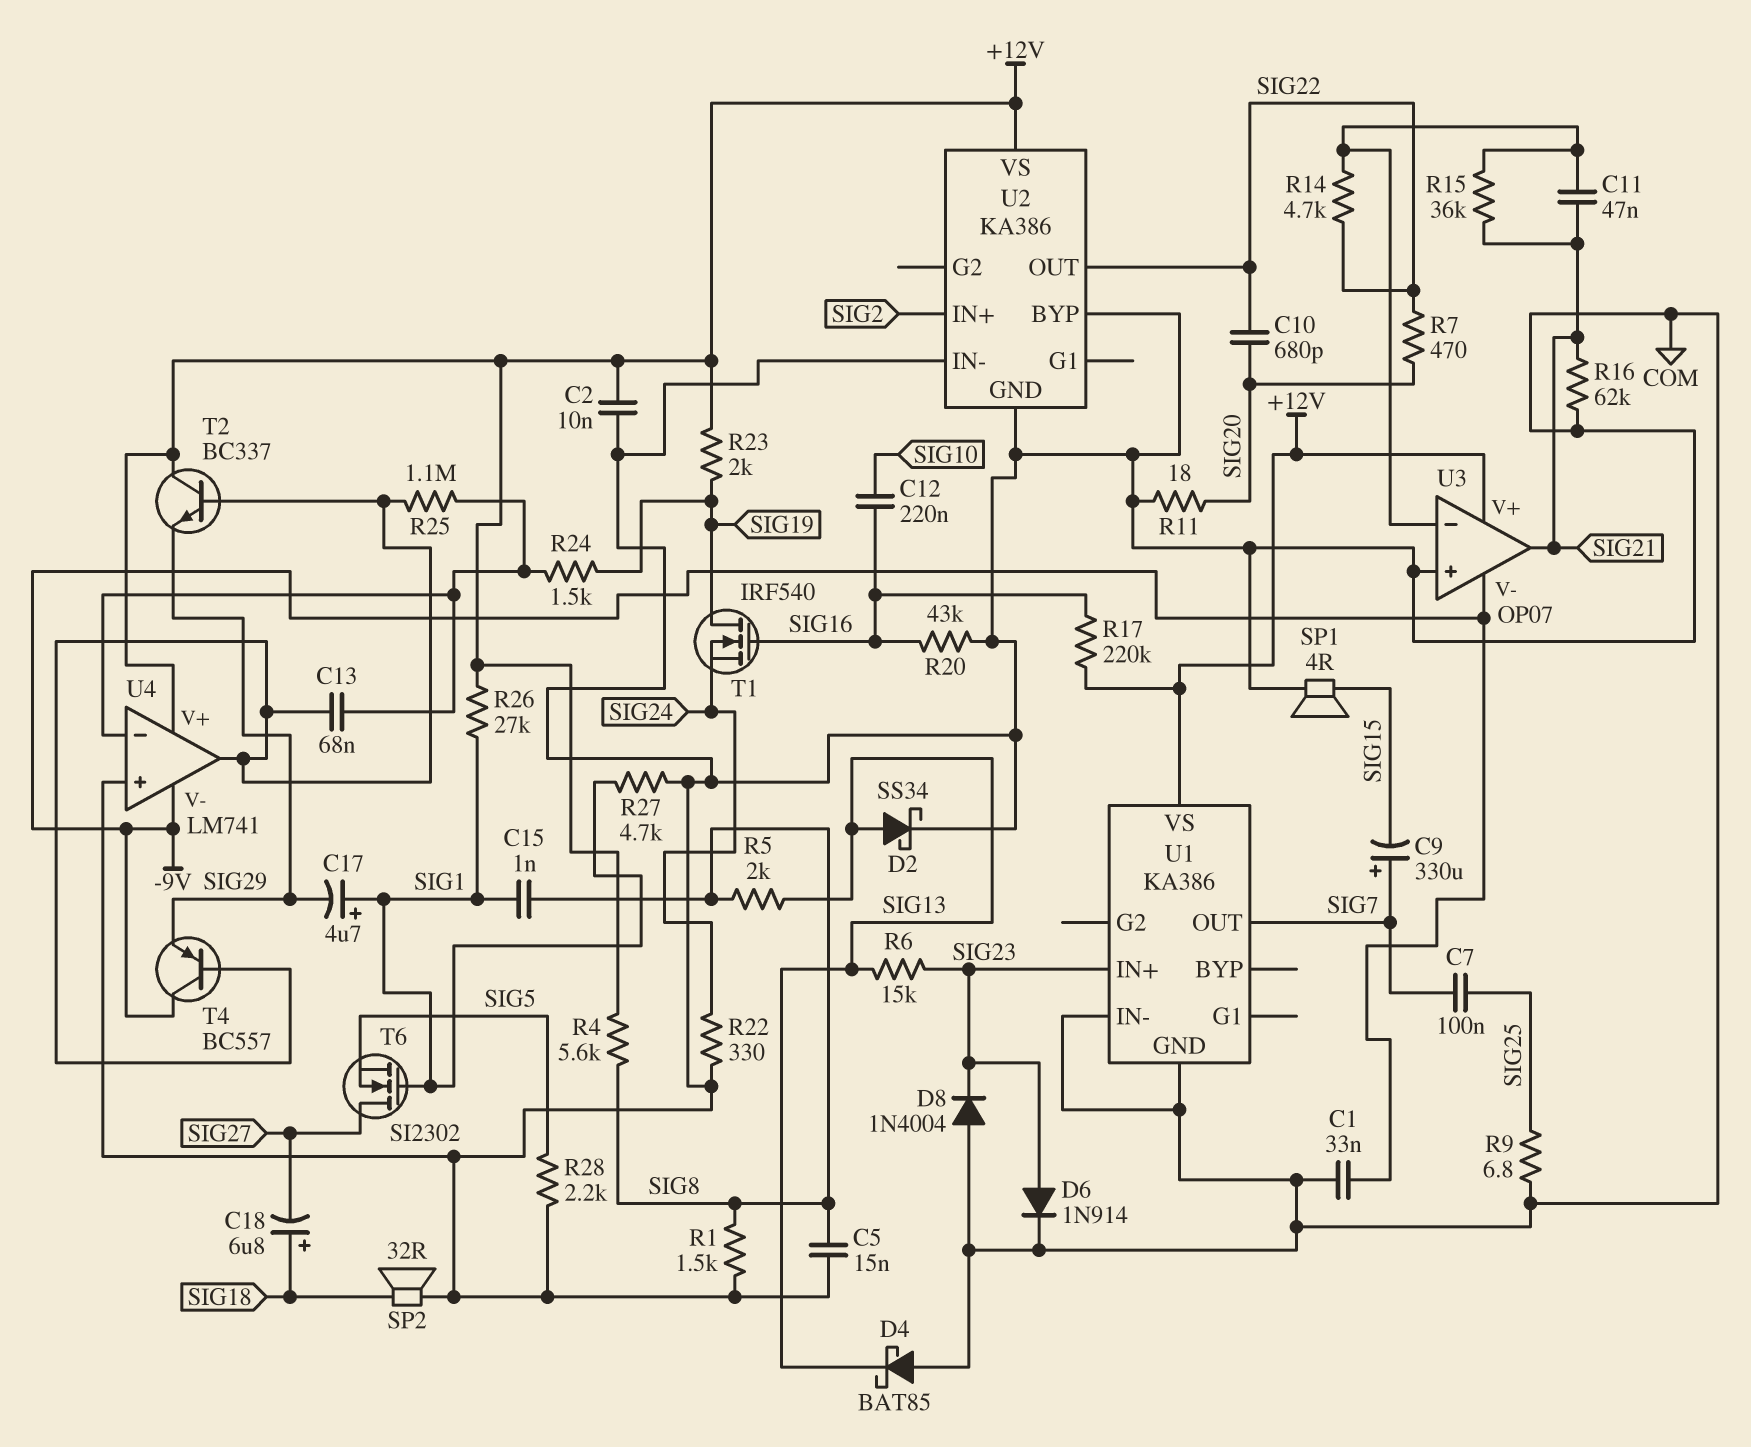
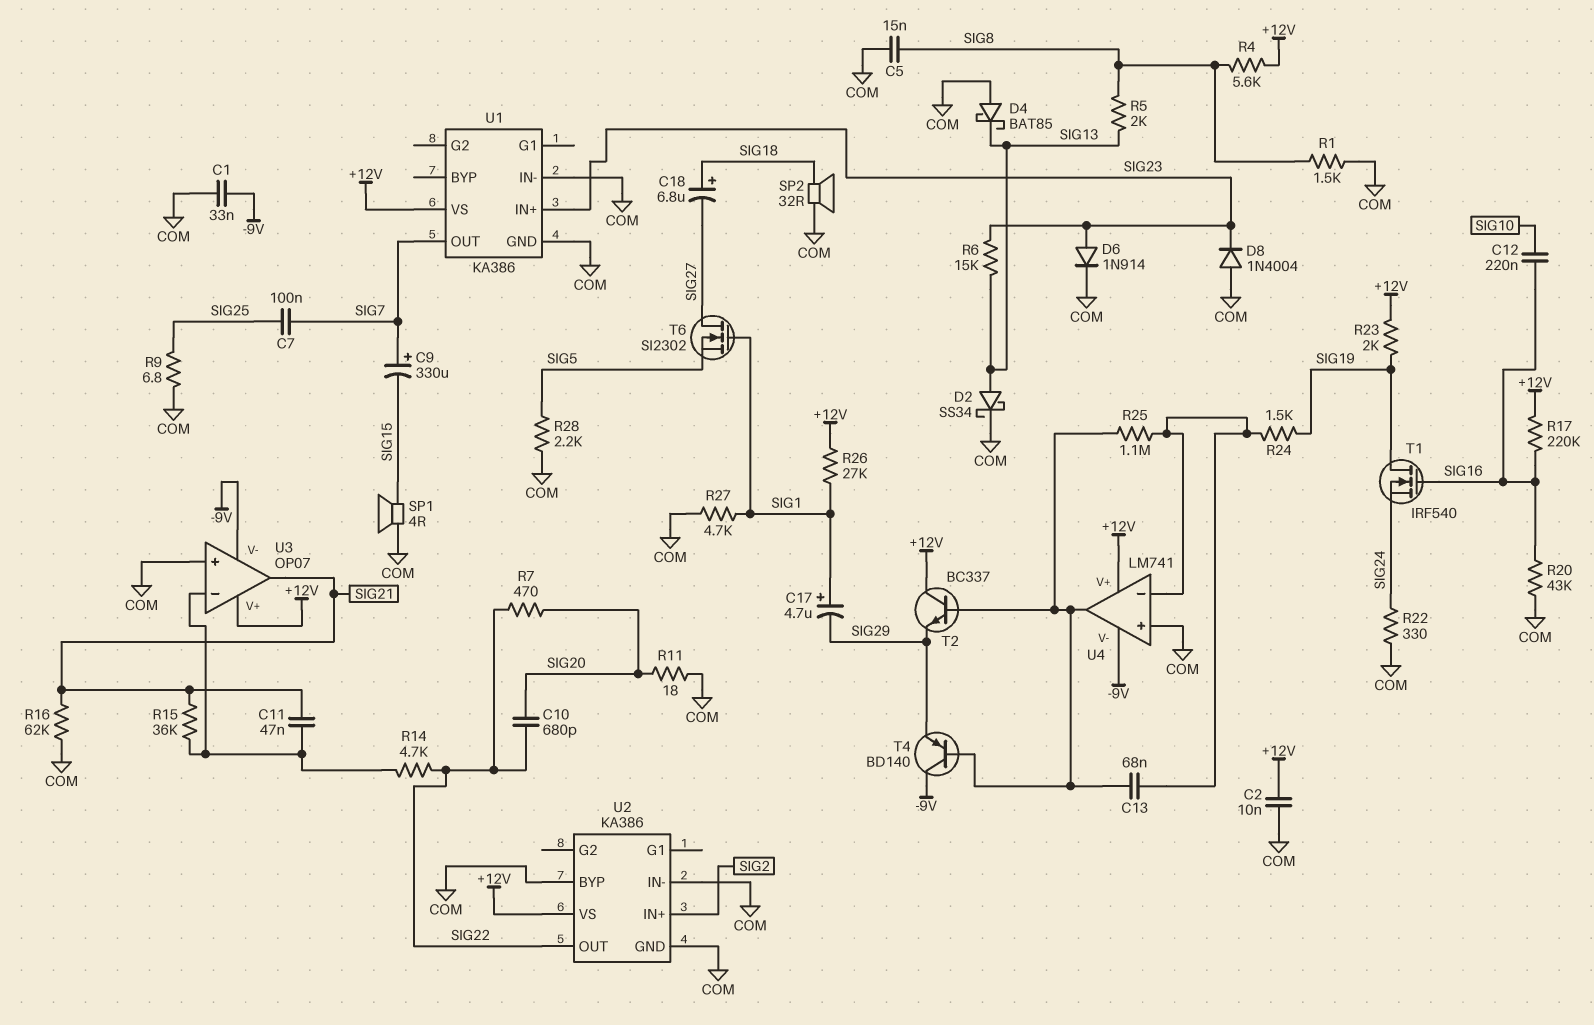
C15: 1nF (SIG1, SIG8) -> none
T4: PNP BC557 (B U4/out, C -9V, E SIG29) -> PNP BD140 (B U4/out, C -9V, E SIG29)

